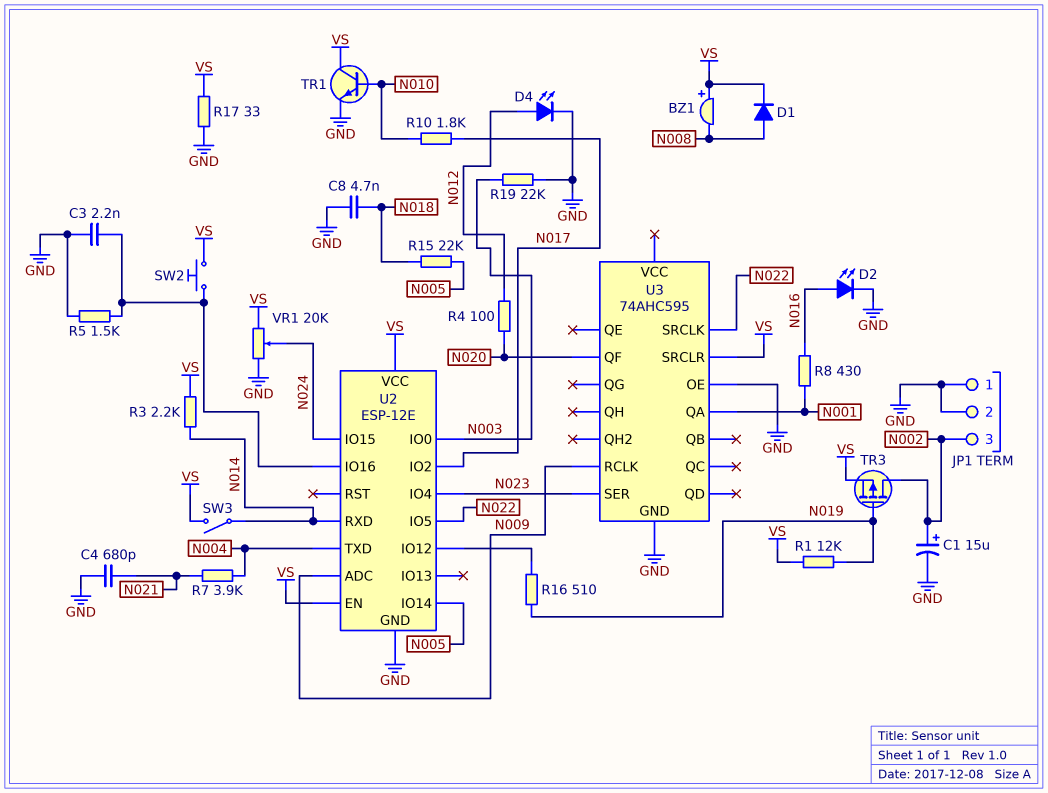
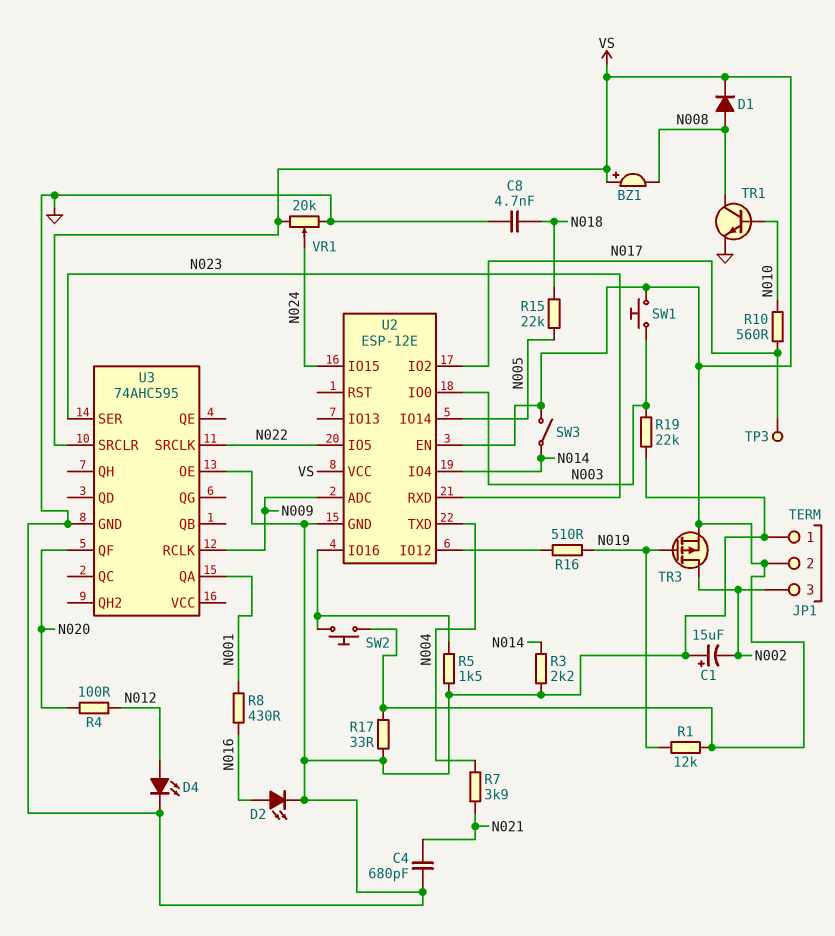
C1: 15uF (plus N002, minus GND) -> 15uF (plus GND, minus N002)
C3: 2.2nF (GND, U2/IO16) -> none
JP1 pin 2: GND -> VS
R3: 2.2k (N014, VS) -> 2.2k (GND, N014)
R10: 1.8k (N010, N017) -> 560 (N010, N017)
SW1: none -> button (N003, VS)
TP3: none -> test point (N017)
TR1: NPN (B N010, C VS, E GND) -> NPN (B N010, C N008, E GND)
U2 pin IO4: N023 -> N014
U2 pin RXD: N014 -> N023

